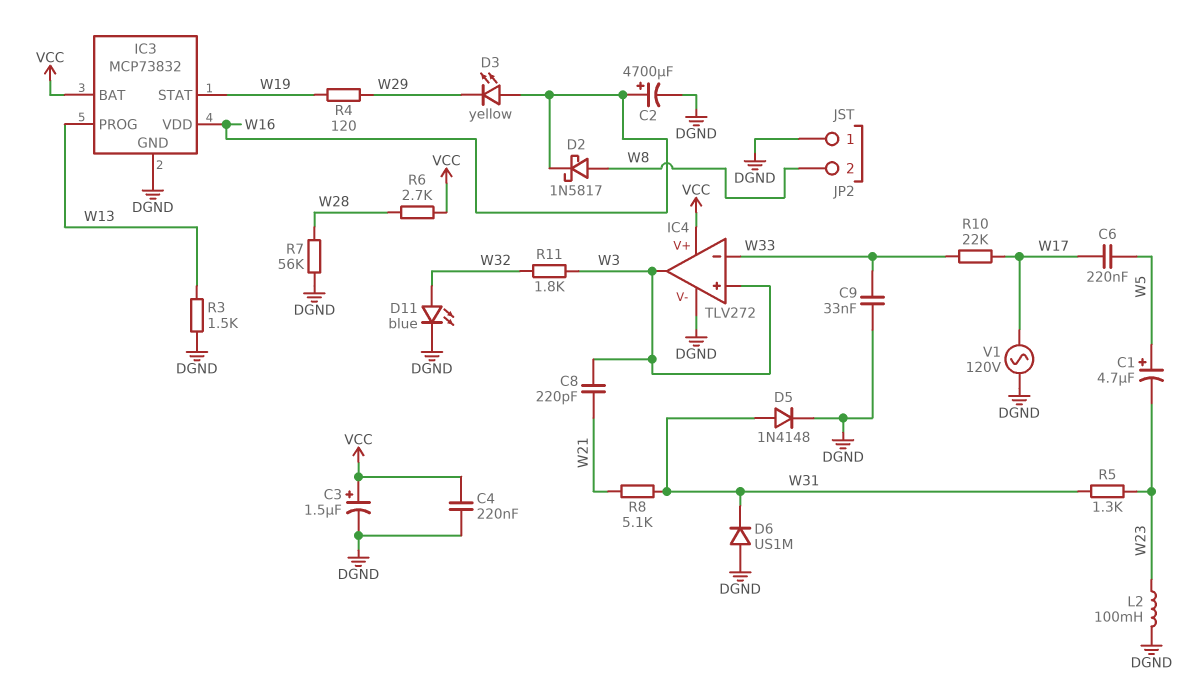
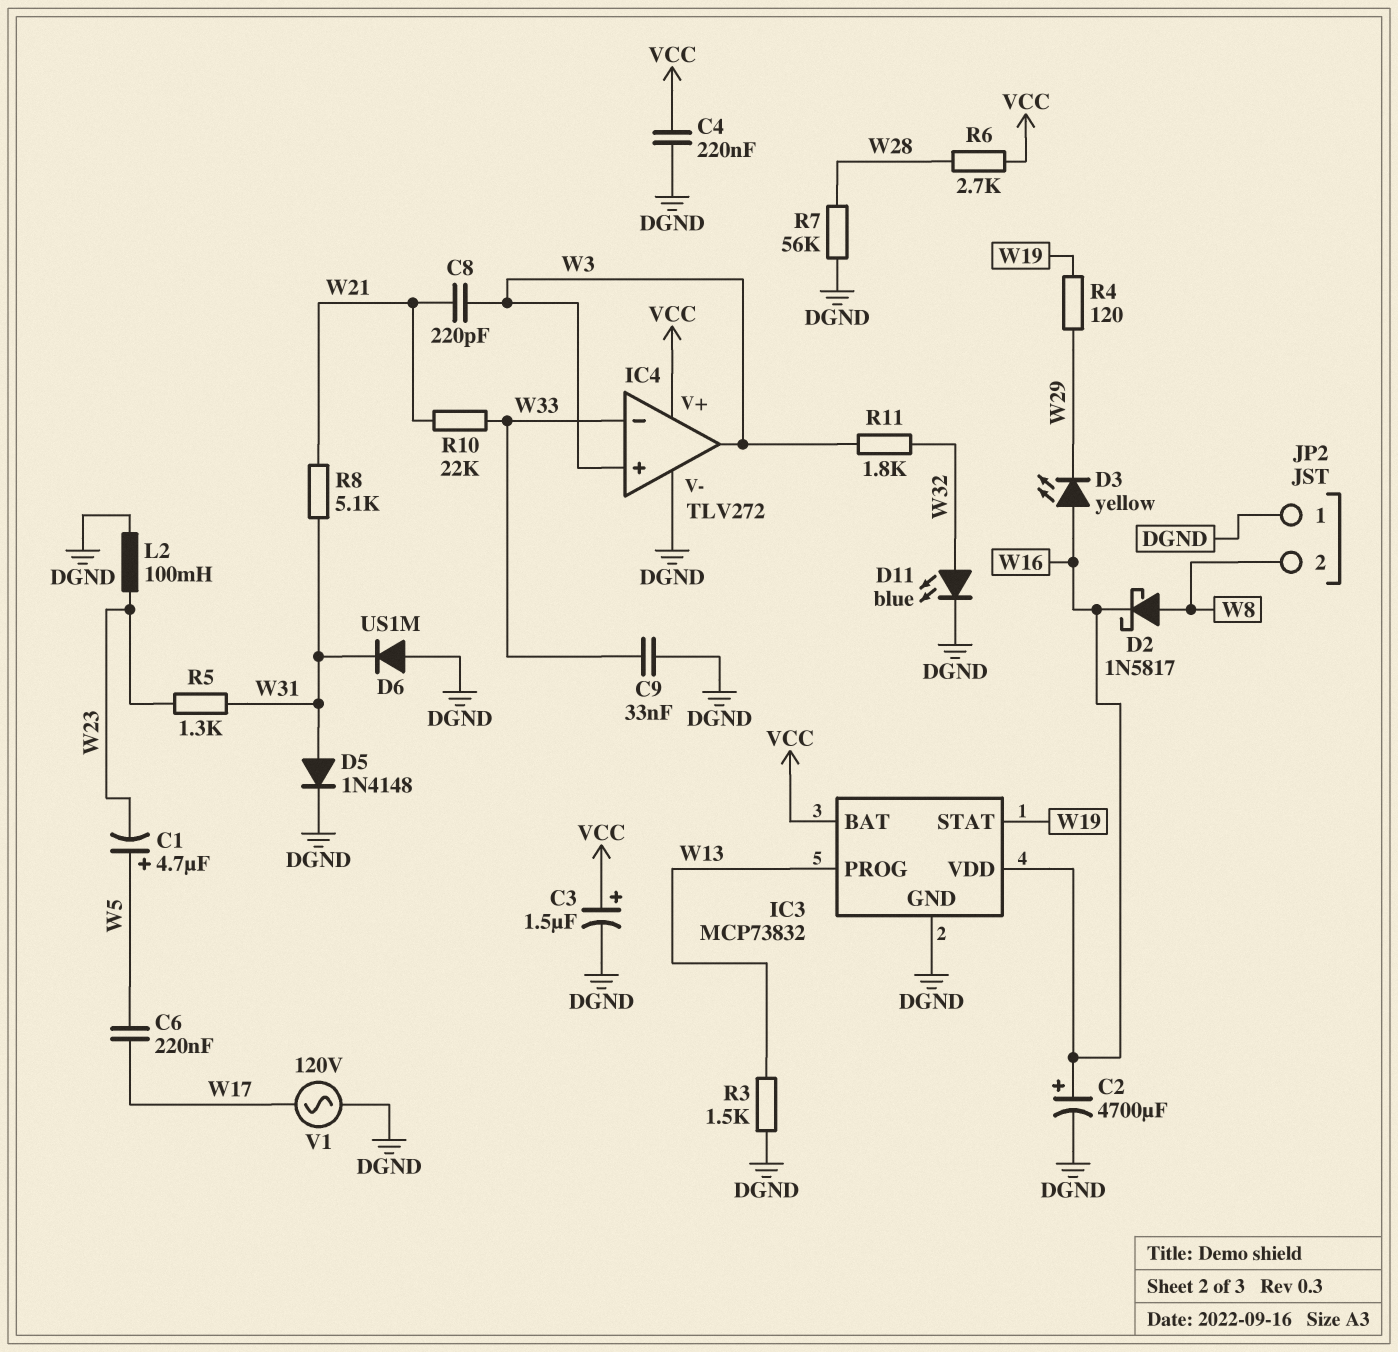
R10: 22k (W17, W33) -> 22k (W21, W33)

